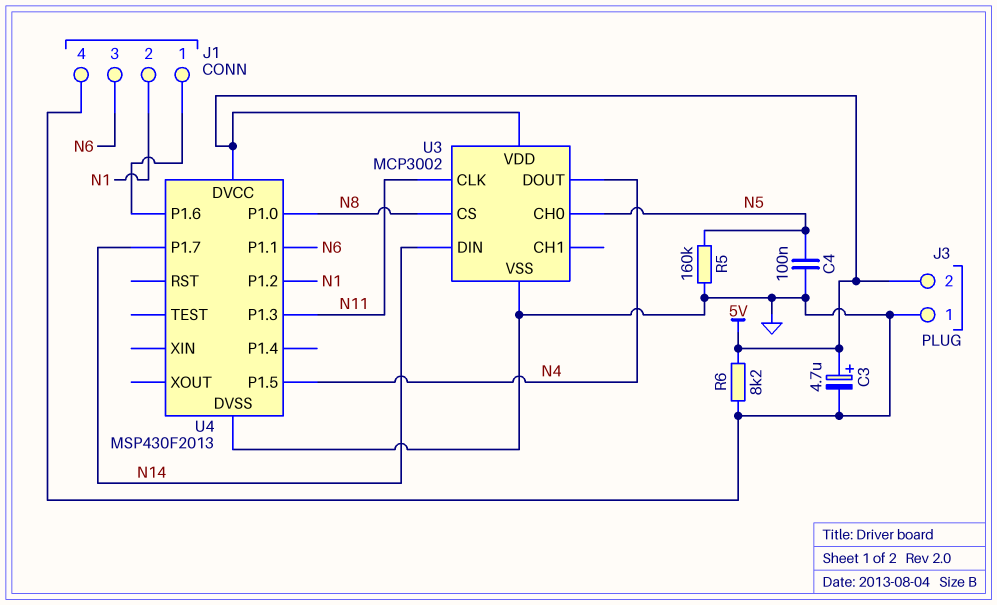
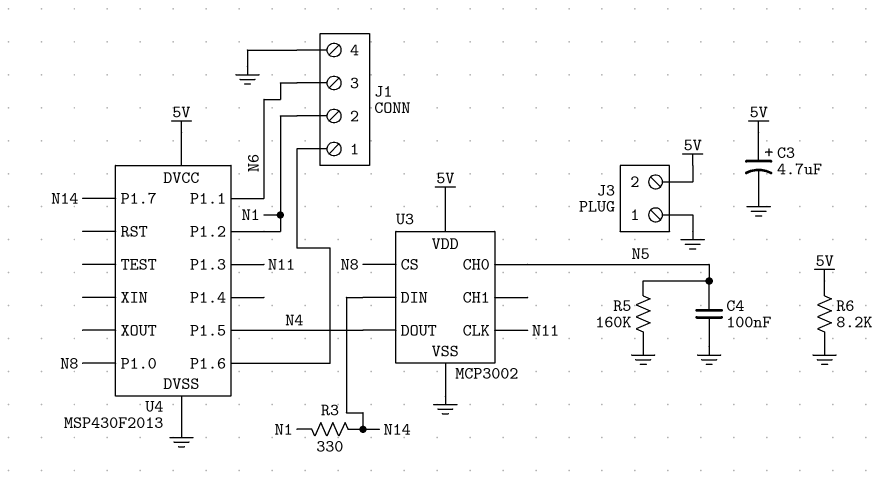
R3: none -> 330 (N1, N14)

